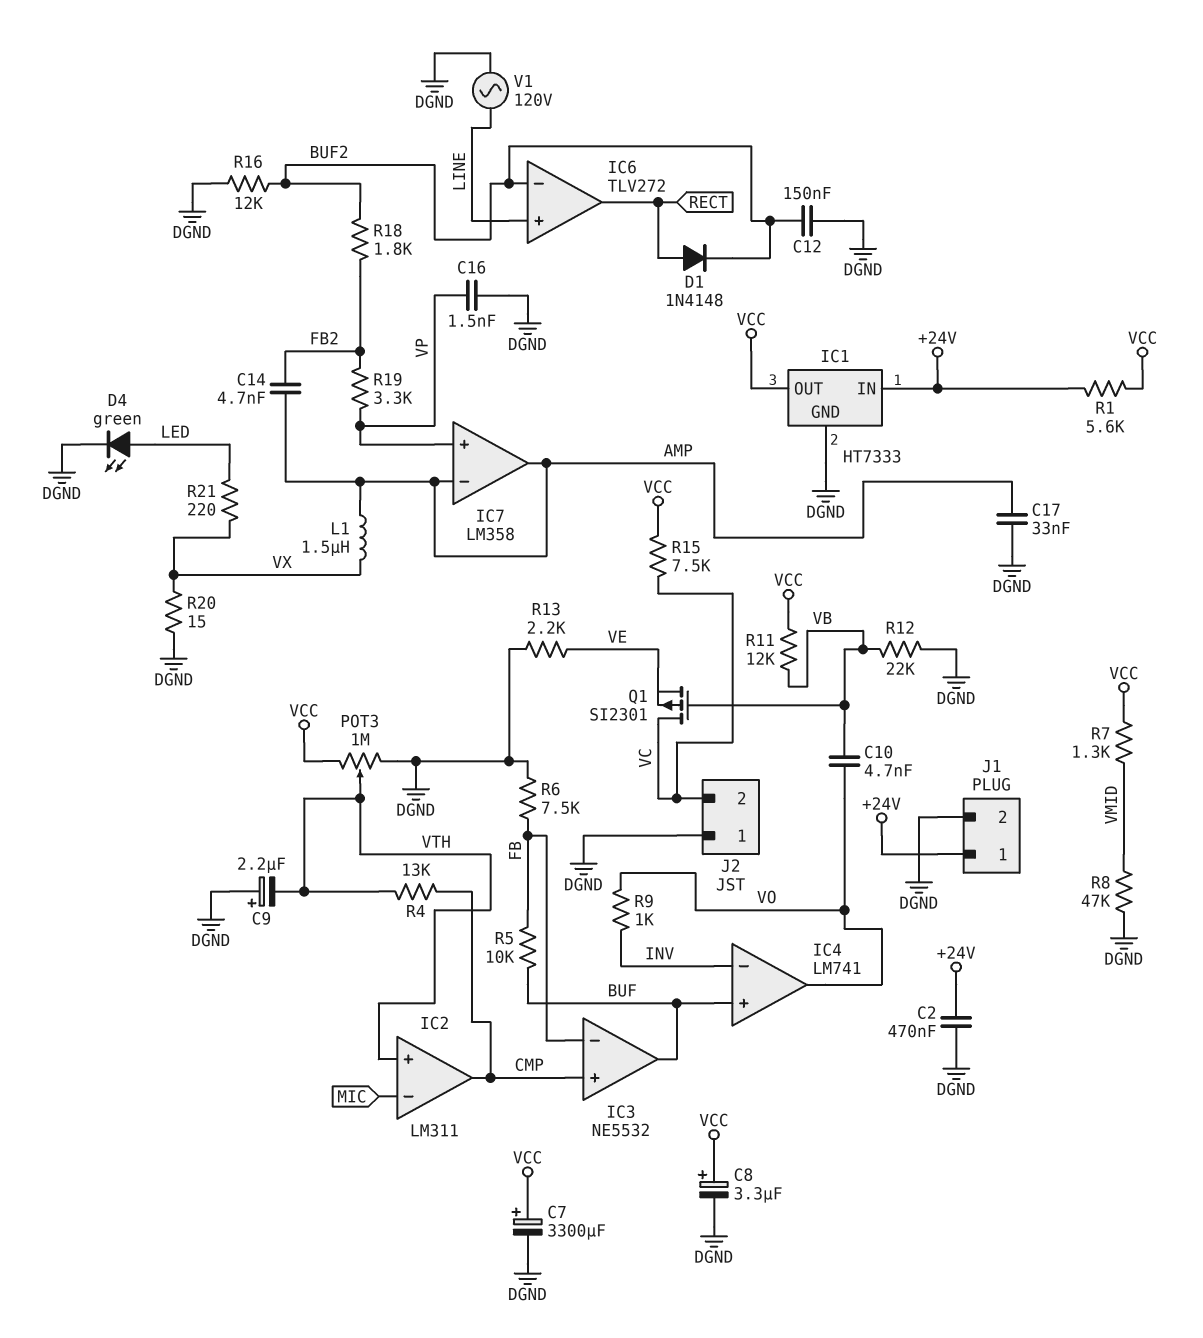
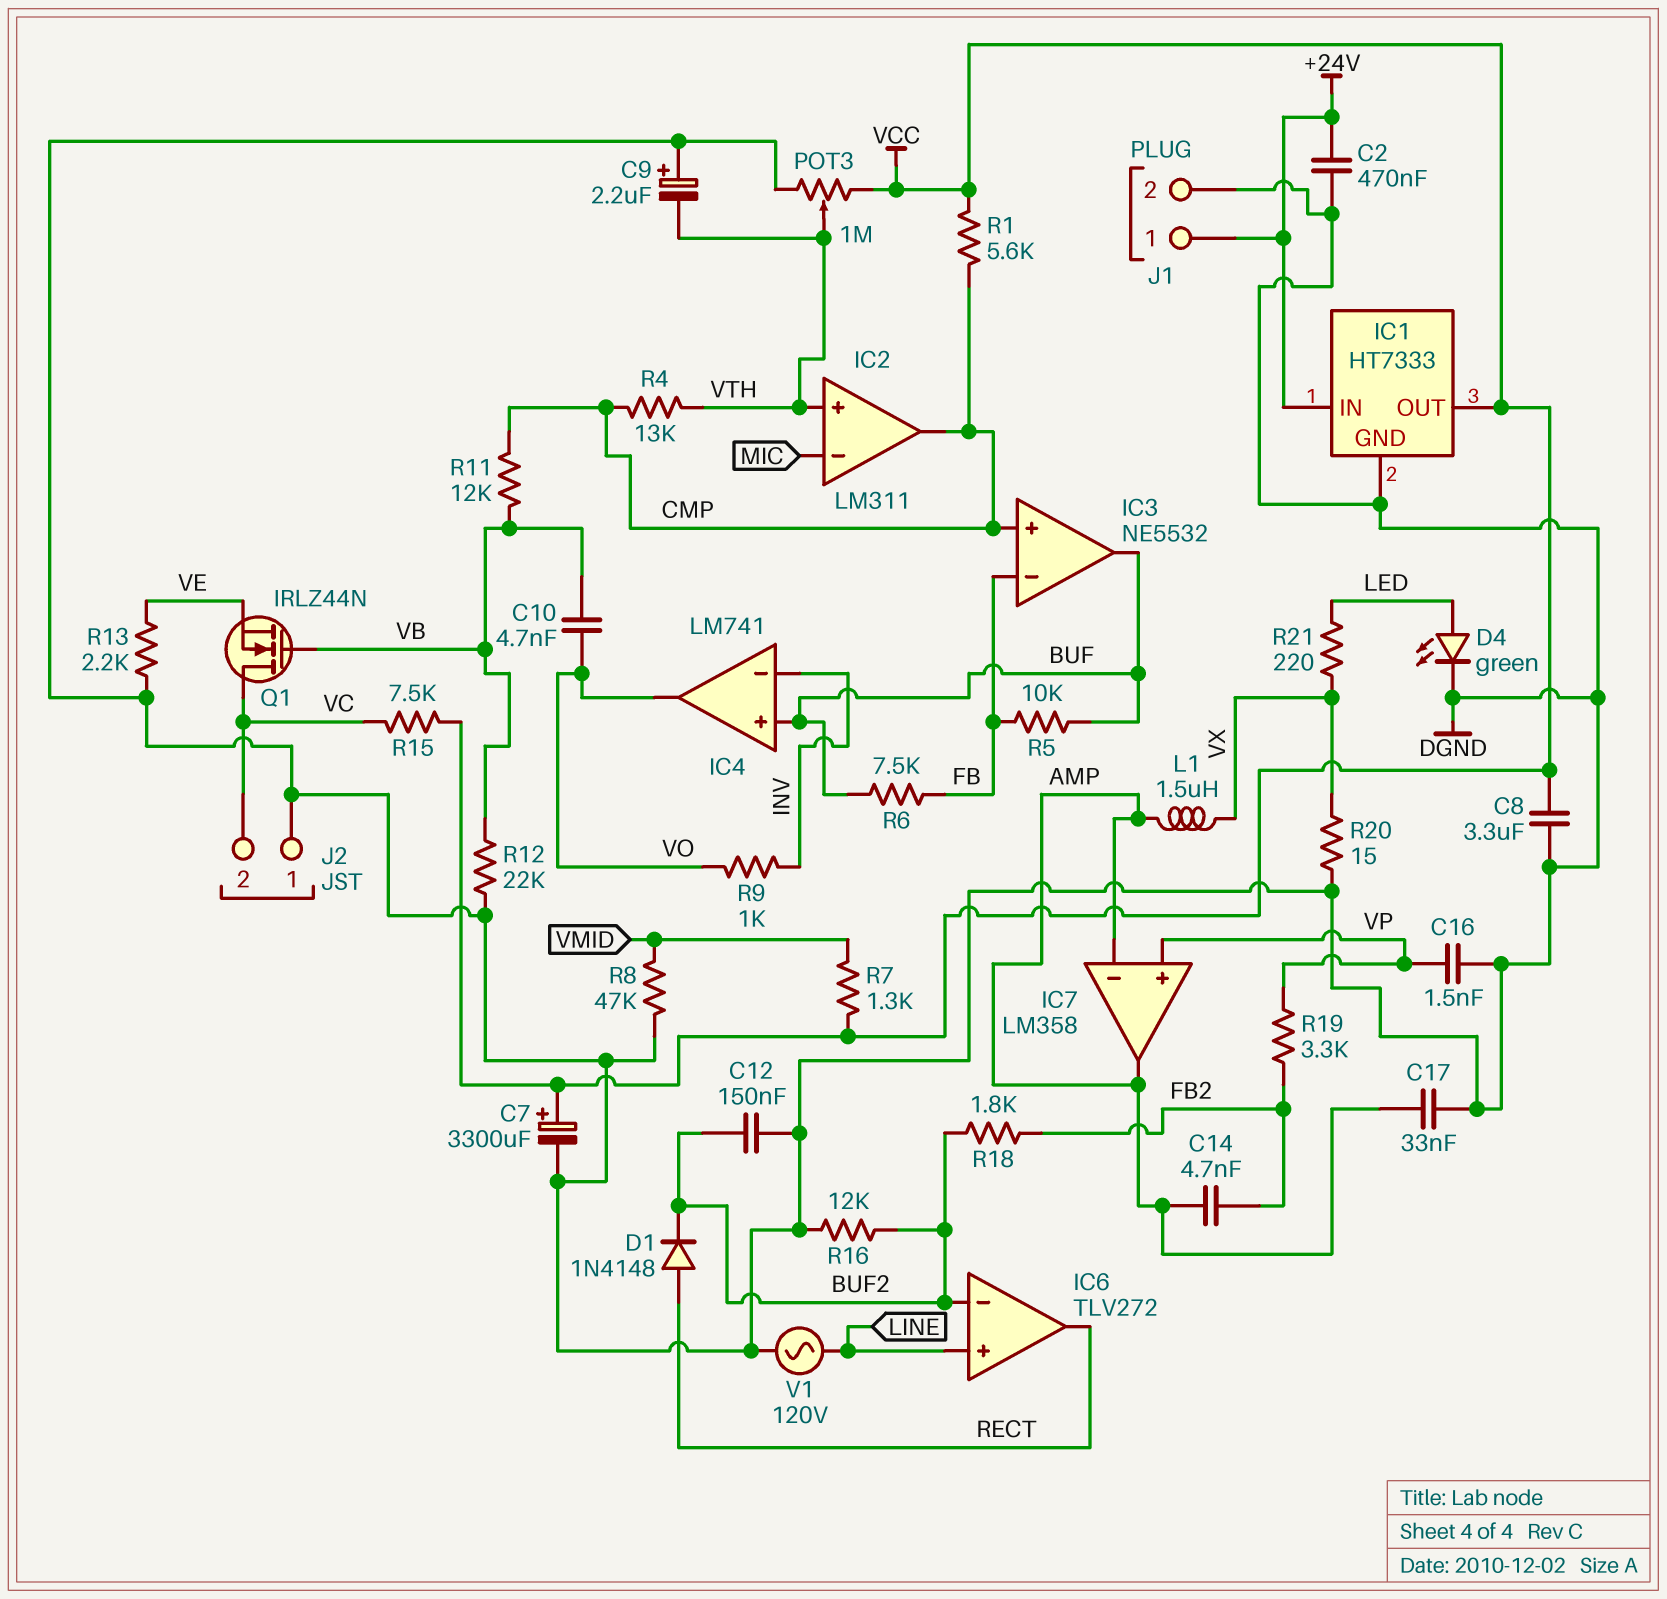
C8: 3.3uF (plus VCC, minus DGND) -> 3.3uF (DGND, VCC)
Q1: PMOS SI2301 (G VB, D VC, S VE) -> NMOS IRLZ44N (G VB, D VC, S VE)
R1: 5.6k (+24V, VCC) -> 5.6k (CMP, VCC)
R6: 7.5k (DGND, FB) -> 7.5k (BUF, FB)
R11: 12k (VB, VCC) -> 12k (CMP, VB)

